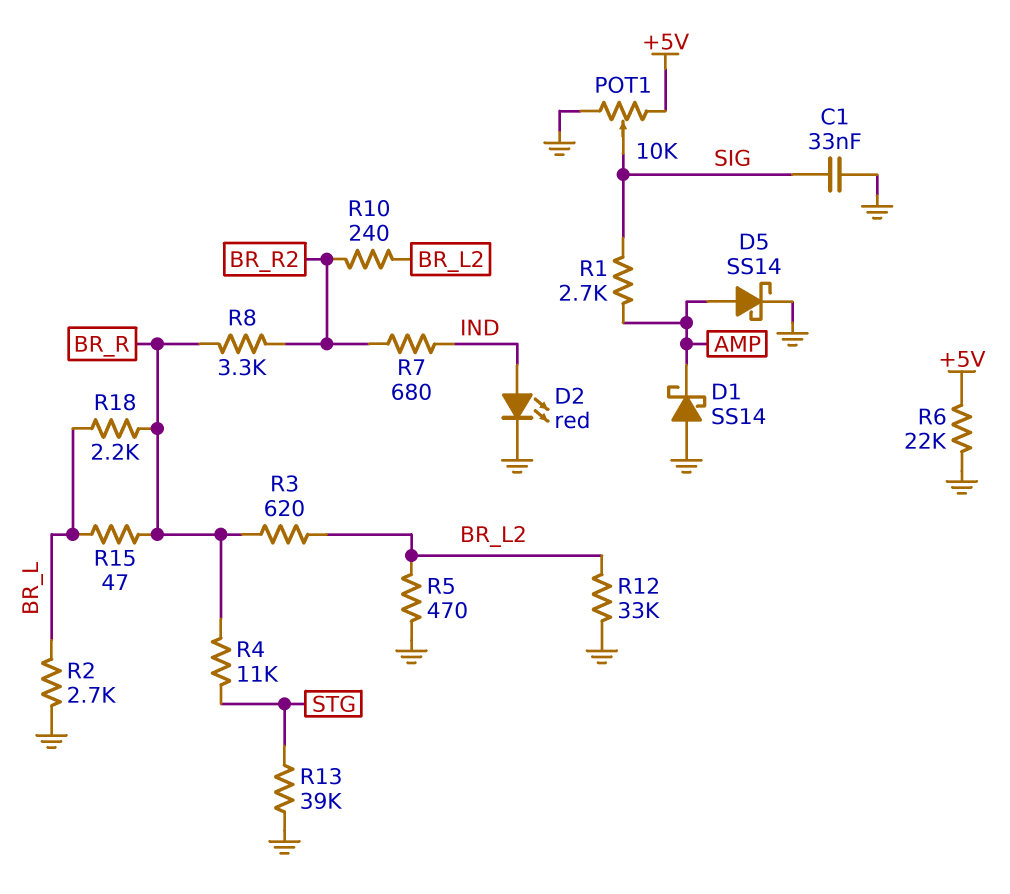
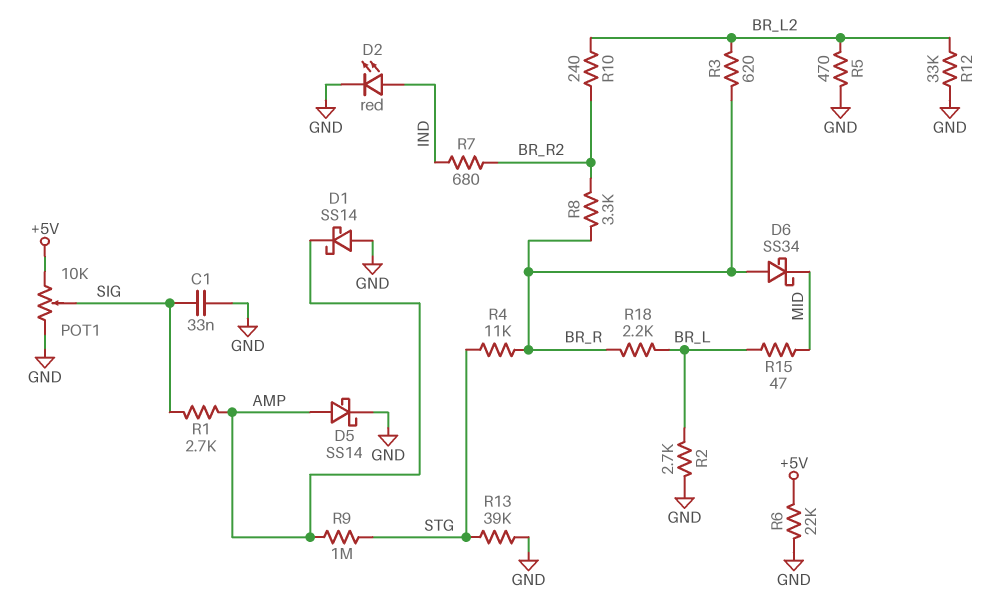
D6: none -> schottky SS34 (A BR_R, K MID)
R9: none -> 1M (AMP, STG)
R15: 47 (BR_L, BR_R) -> 47 (BR_L, MID)

